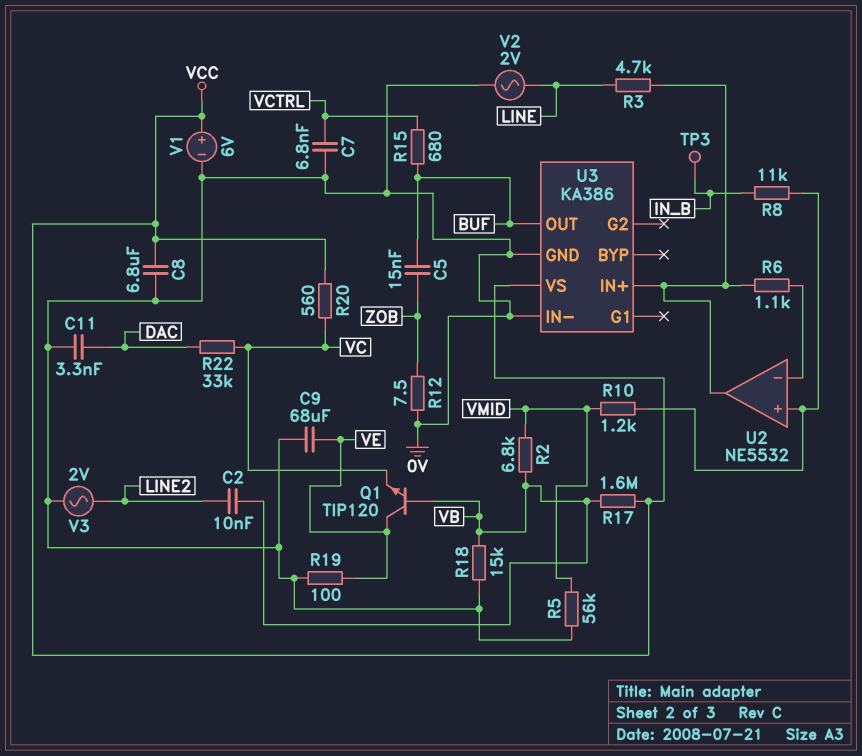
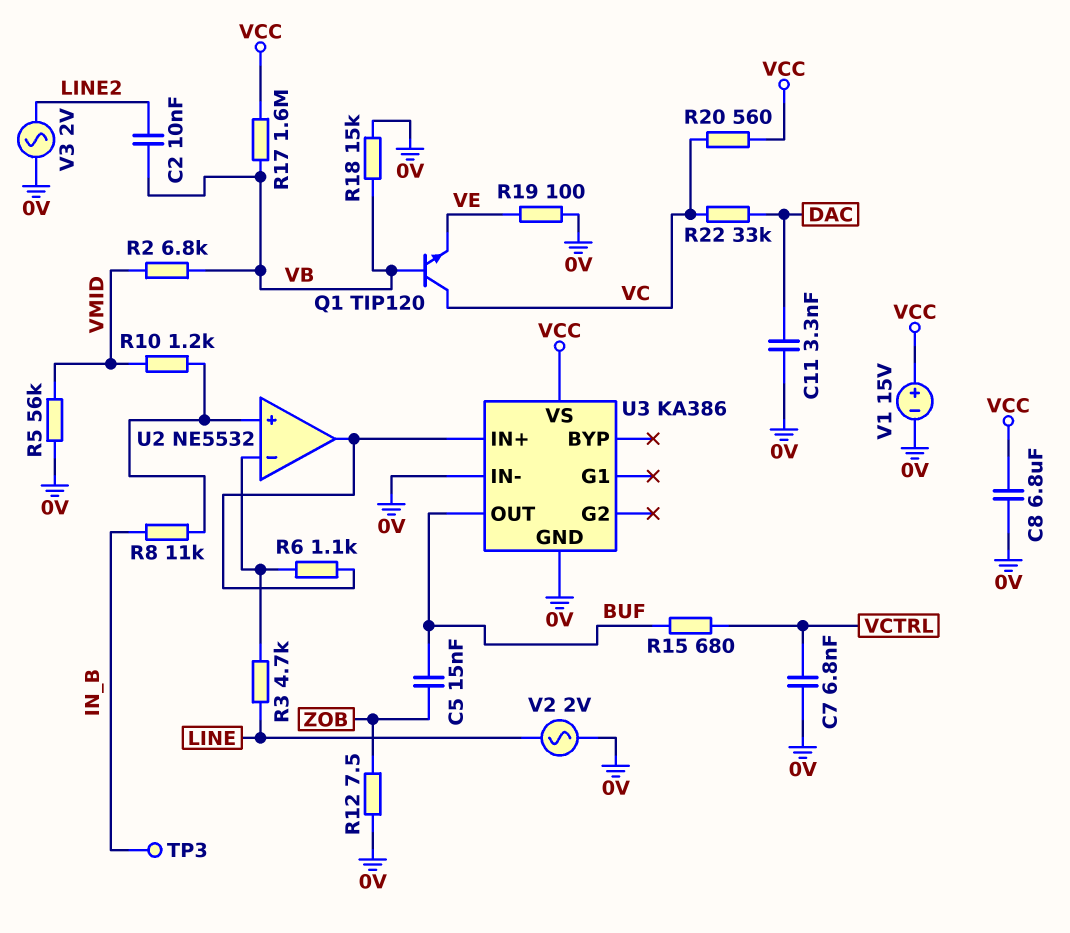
C9: 68uF (0V, VE) -> none
Q1: NPN TIP120 (B VB, C VE, E VC) -> NPN TIP120 (B VB, C VC, E VE)
R3: 4.7k (LINE, U2/out) -> 4.7k (LINE, U2/in-)
V1: 6V (plus VCC, minus 0V) -> 15V (plus VCC, minus 0V)

